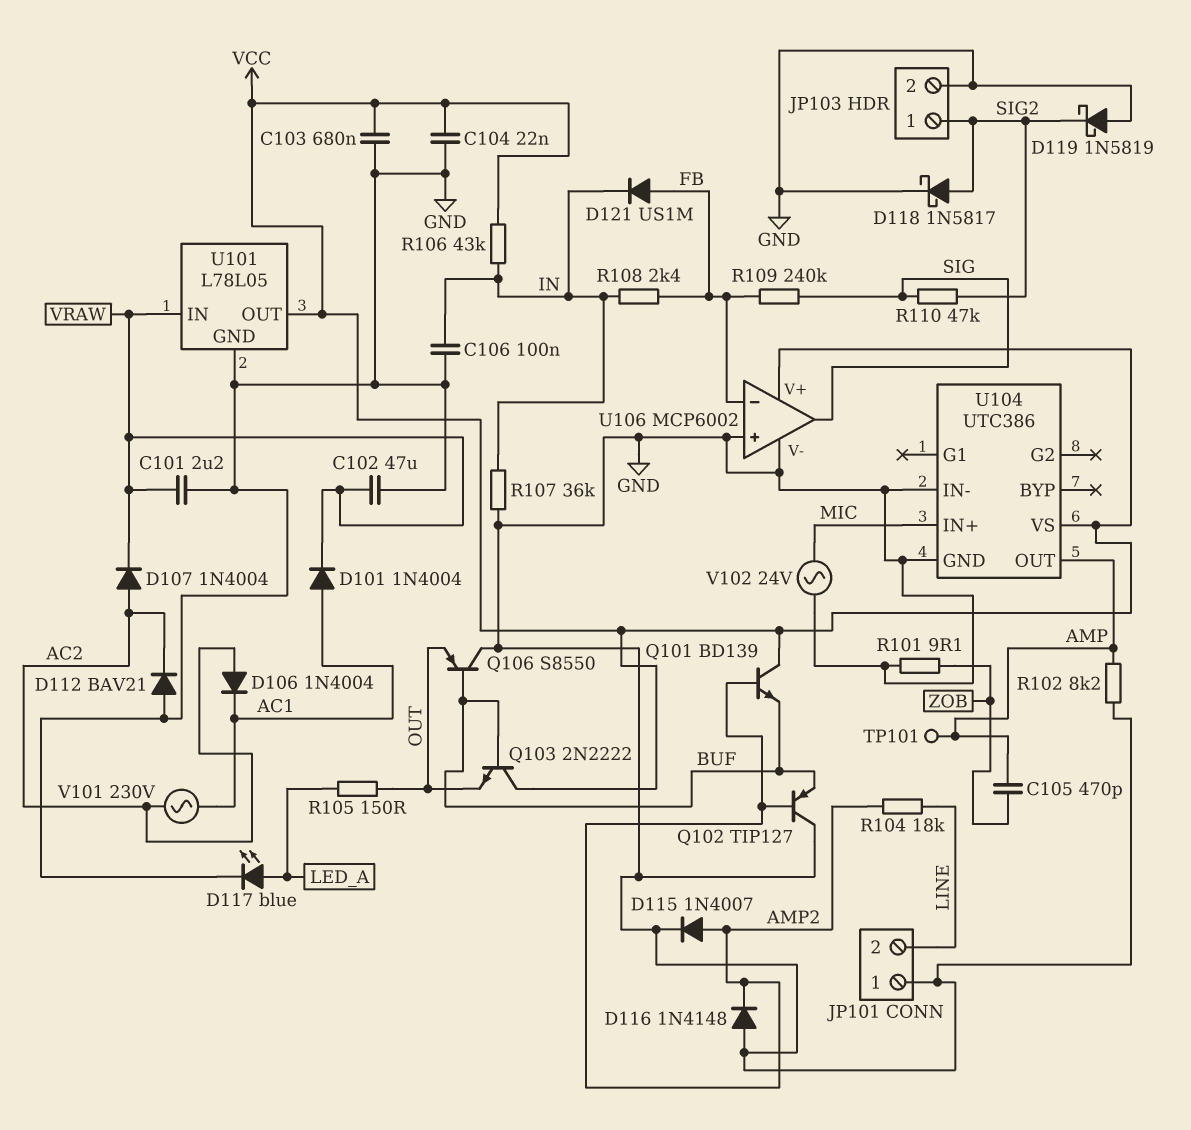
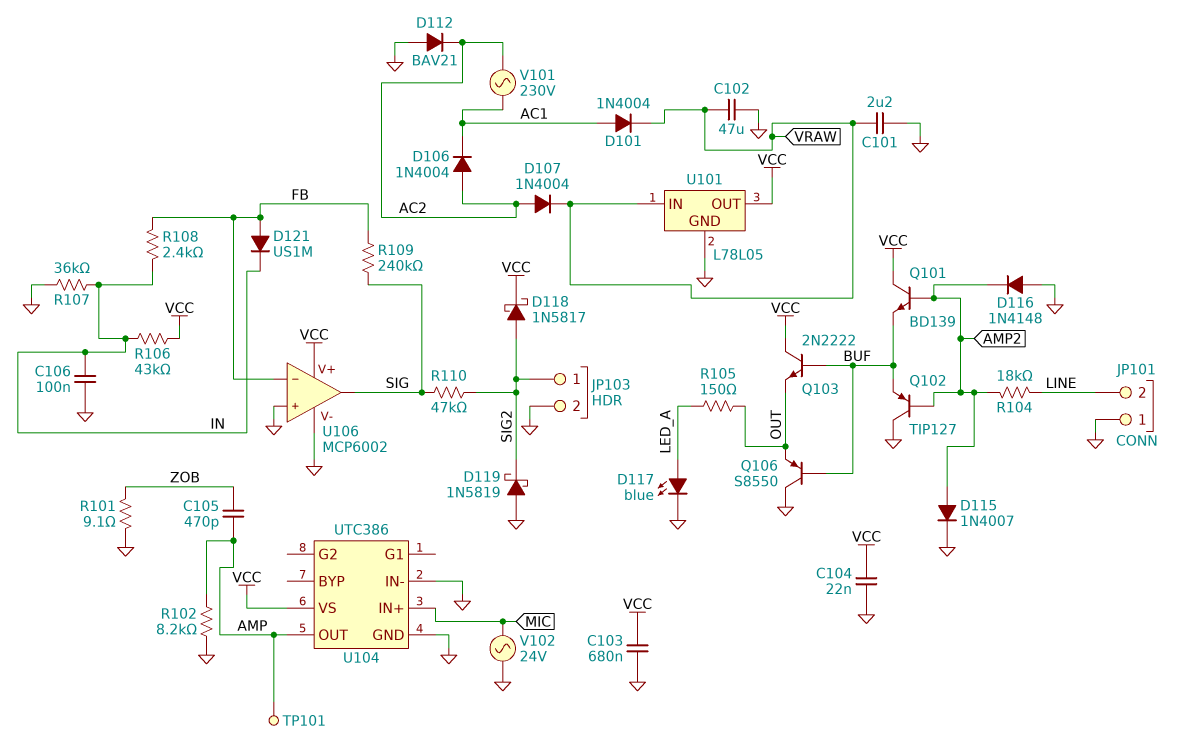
D118: schottky 1N5817 (A SIG2, K GND) -> schottky 1N5817 (A SIG2, K VCC)

